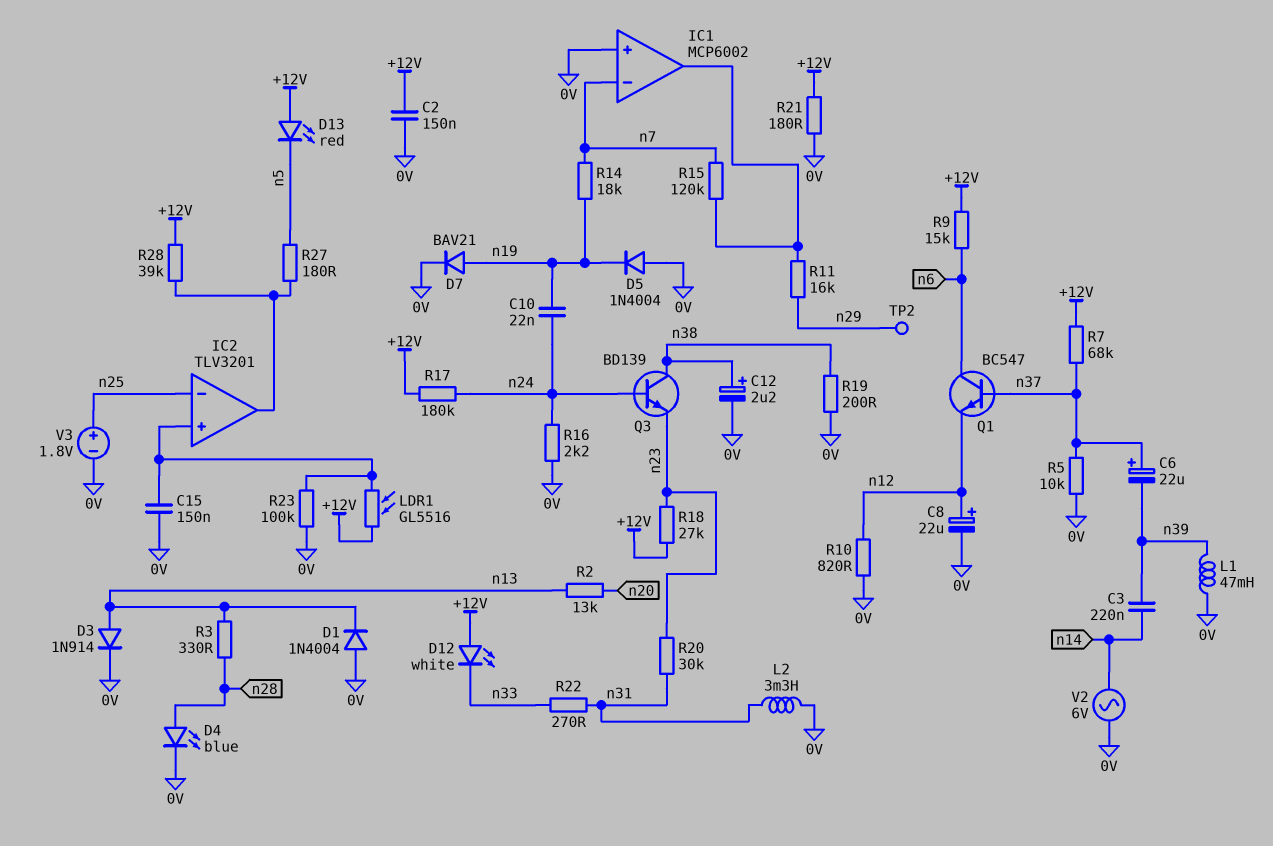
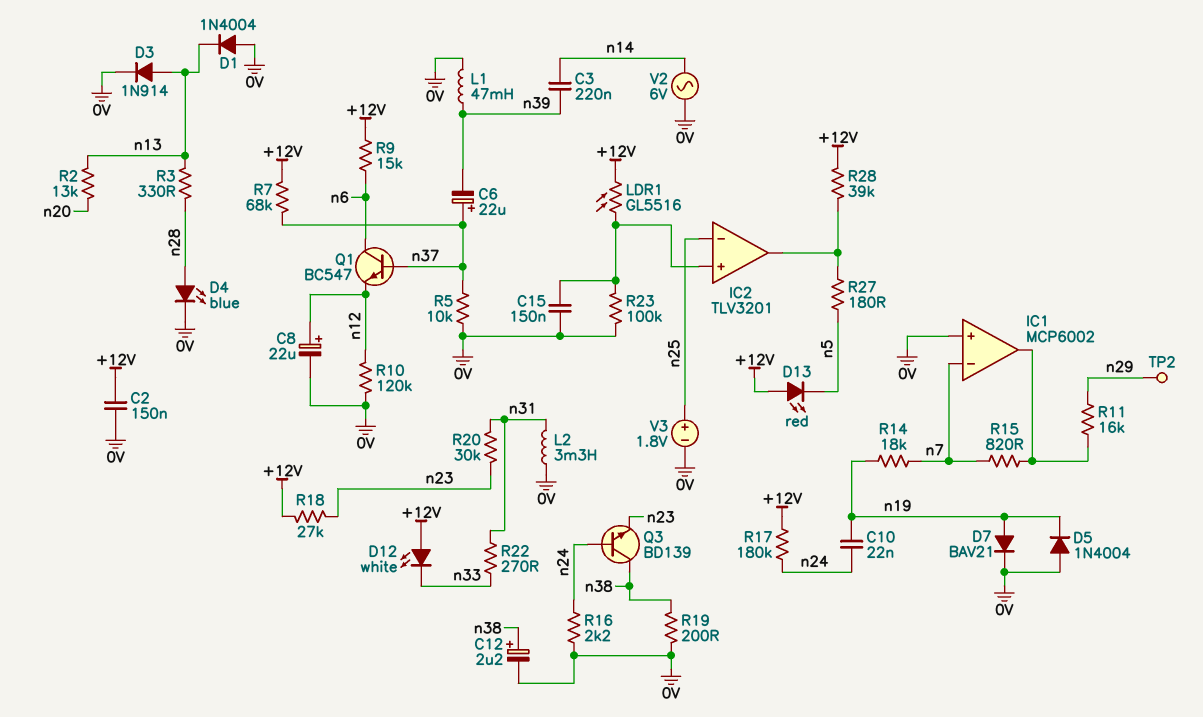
R10: 820 (0V, n12) -> 120k (0V, n12)
R15: 120k (IC1/out, n7) -> 820 (IC1/out, n7)
R21: 180 (+12V, 0V) -> none

